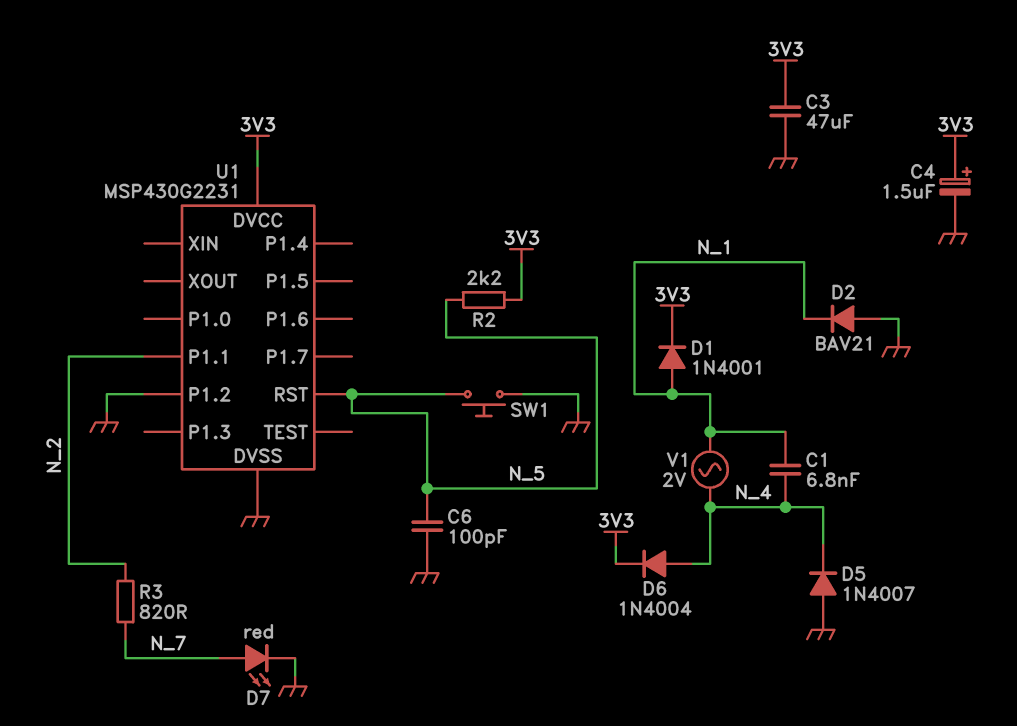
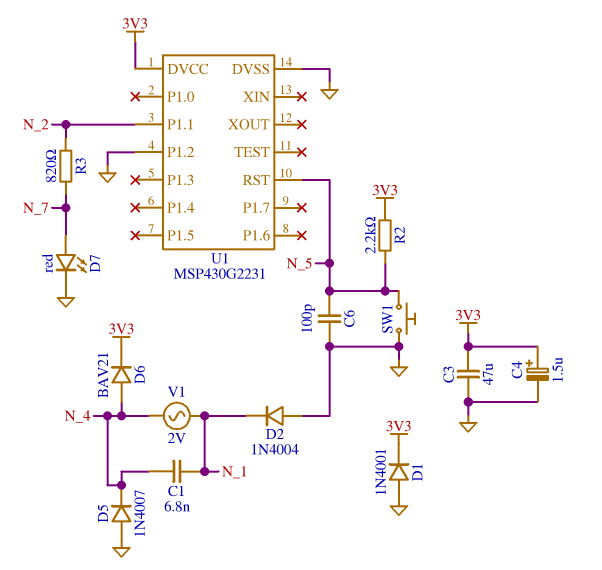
D1: diode 1N4001 (A N_1, K 3V3) -> diode 1N4001 (A GND, K 3V3)
D2: diode BAV21 (A GND, K N_1) -> diode 1N4004 (A GND, K N_1)
D6: diode 1N4004 (A N_4, K 3V3) -> diode BAV21 (A N_4, K 3V3)

